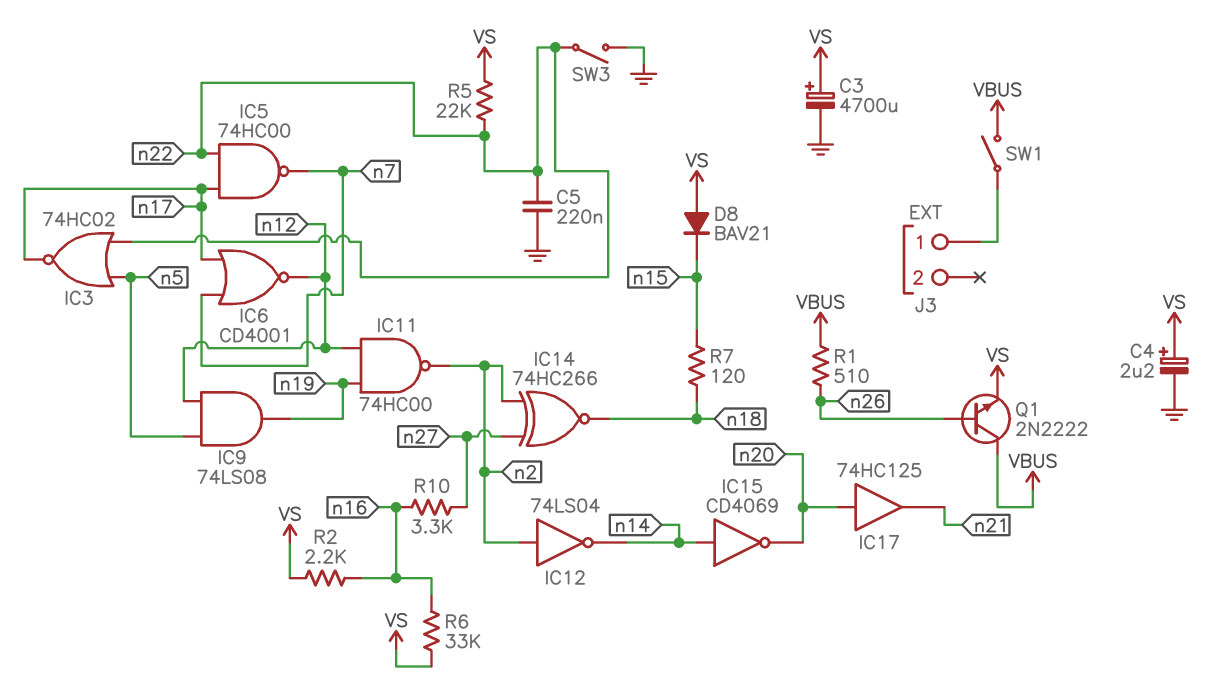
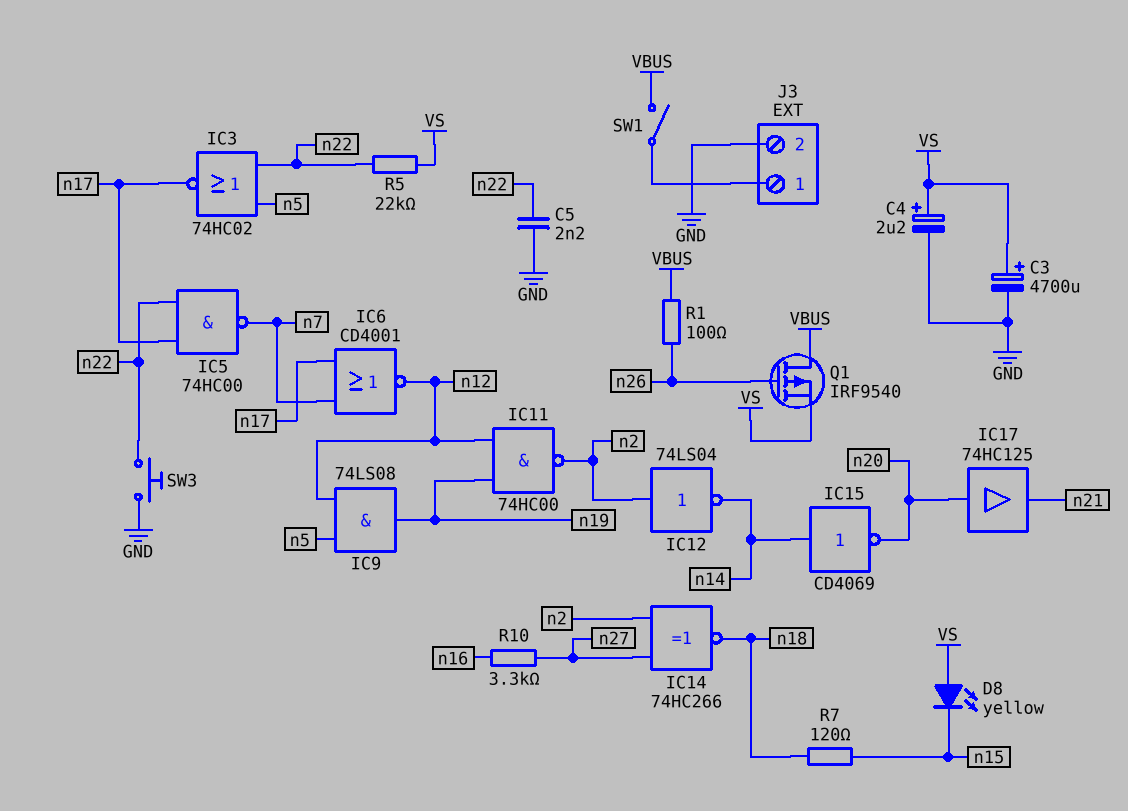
C5: 220nF (GND, n22) -> 2.2nF (GND, n22)
D8: diode BAV21 (A VS, K n15) -> LED yellow (A VS, K n15)
J3 pin 2: none -> GND
Q1: NPN 2N2222 (B n26, C VBUS, E VS) -> PMOS IRF9540 (G n26, D VBUS, S VS)
R1: 510 (VBUS, n26) -> 100 (VBUS, n26)
R2: 2.2k (VS, n16) -> none
R6: 33k (VS, n16) -> none
SW3: switch (GND, n22) -> button (GND, n22)

